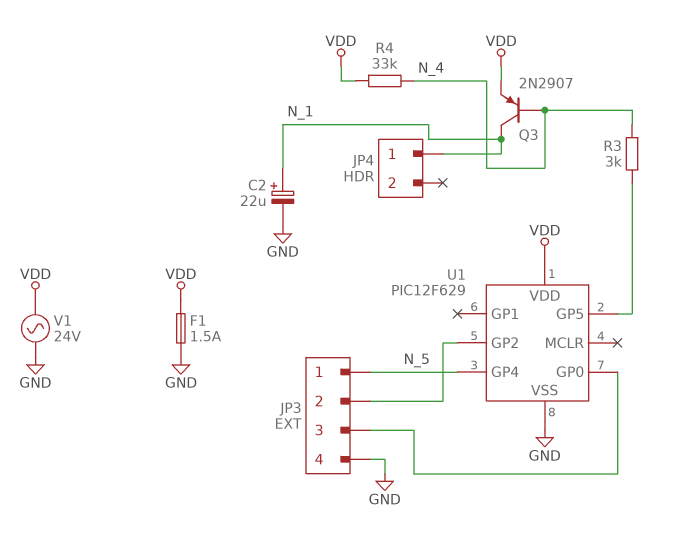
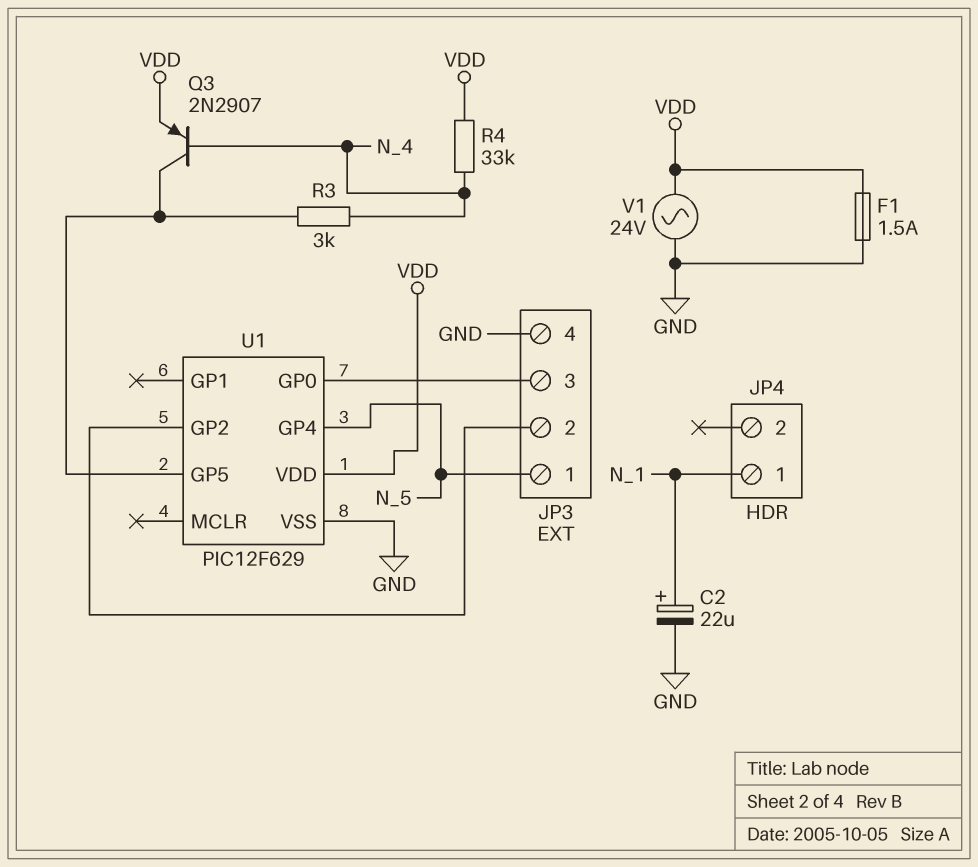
Q3: PNP 2N2907 (B N_4, C N_1, E VDD) -> PNP 2N2907 (B N_4, C U1/GP5, E VDD)

